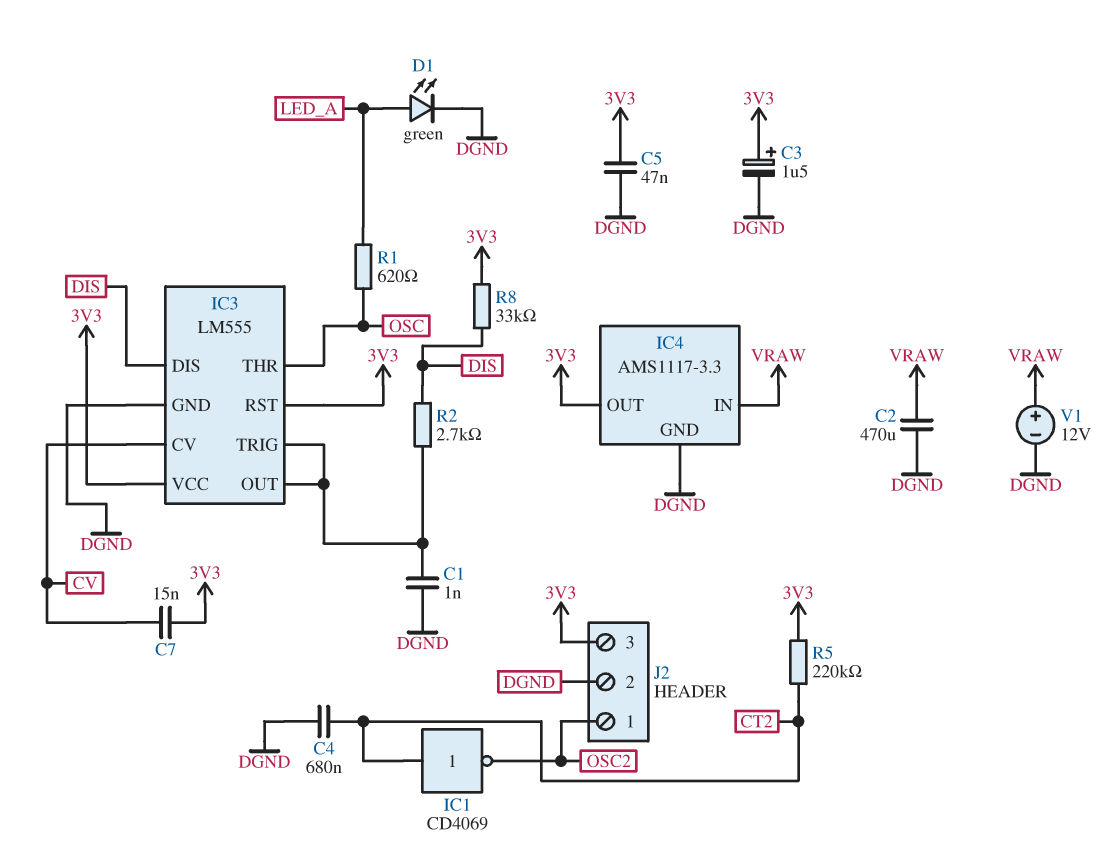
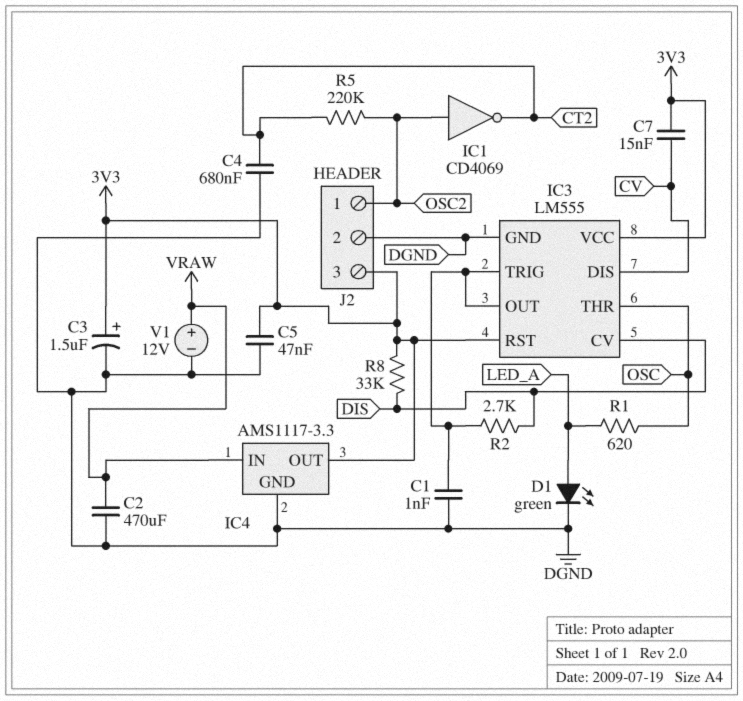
IC1: NOT CD4069 (in CT2, out OSC2) -> NOT CD4069 (in OSC2, out CT2)
IC3 pin CV: CV -> DIS
IC3 pin DIS: DIS -> CV
R5: 220k (3V3, CT2) -> 220k (CT2, OSC2)

